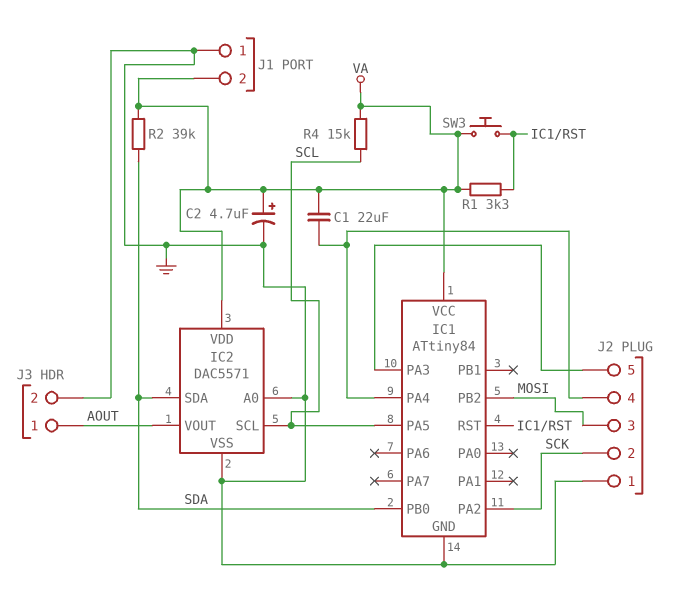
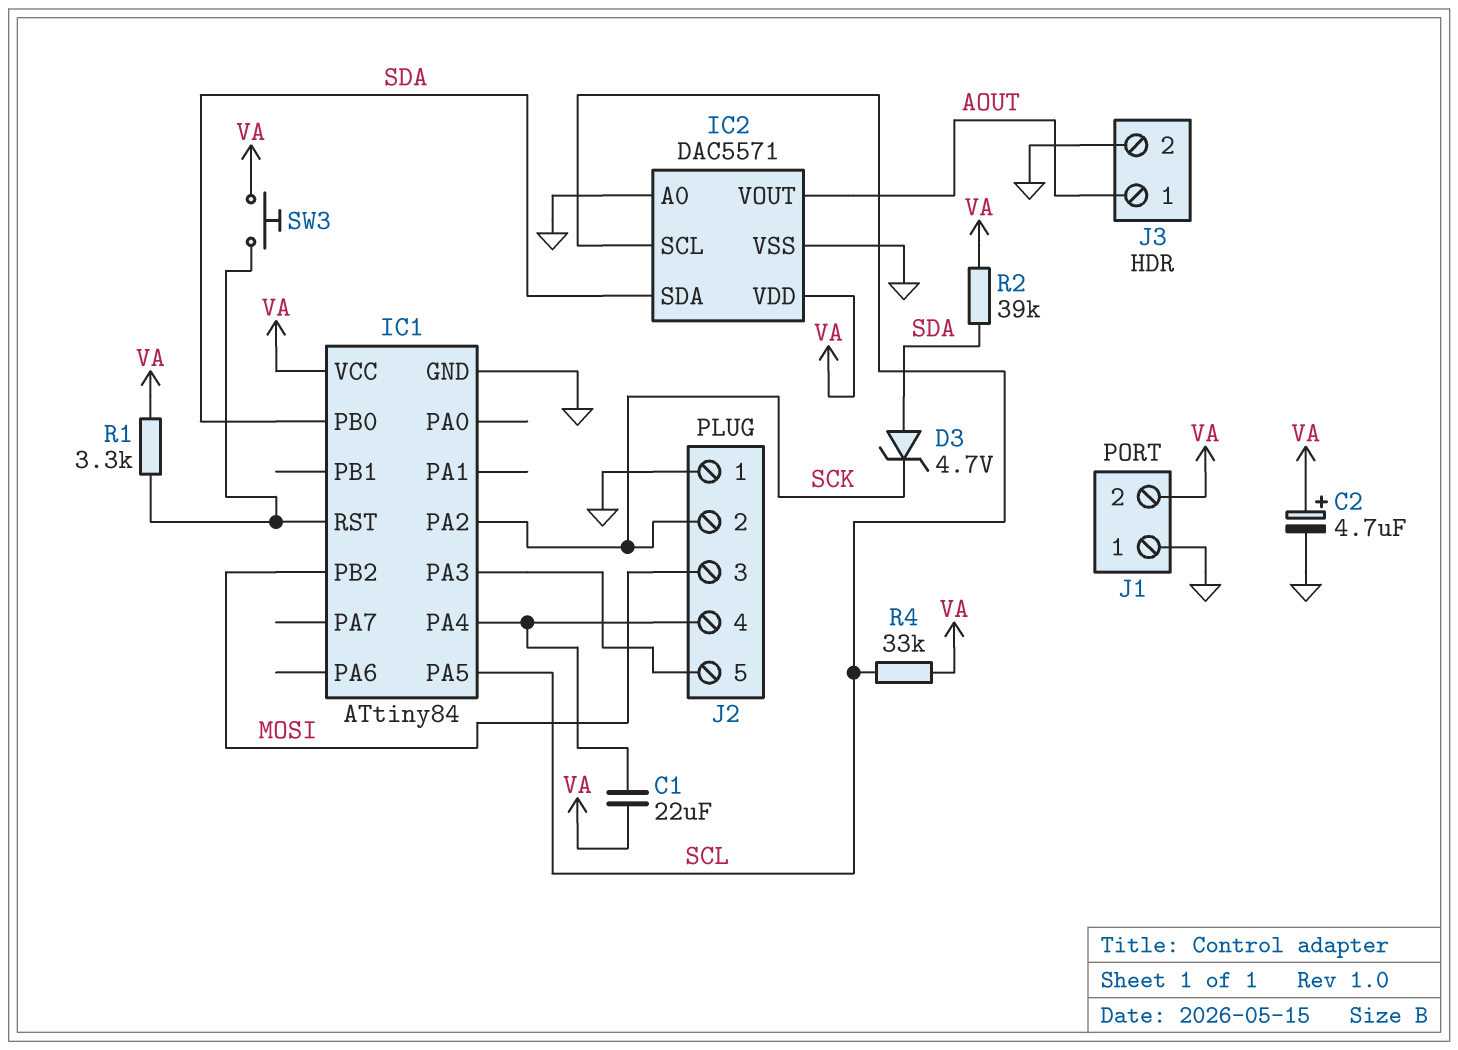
D3: none -> zener 4.7V (A SDA, K SCK)
R4: 15k (SCL, VA) -> 33k (SCL, VA)

